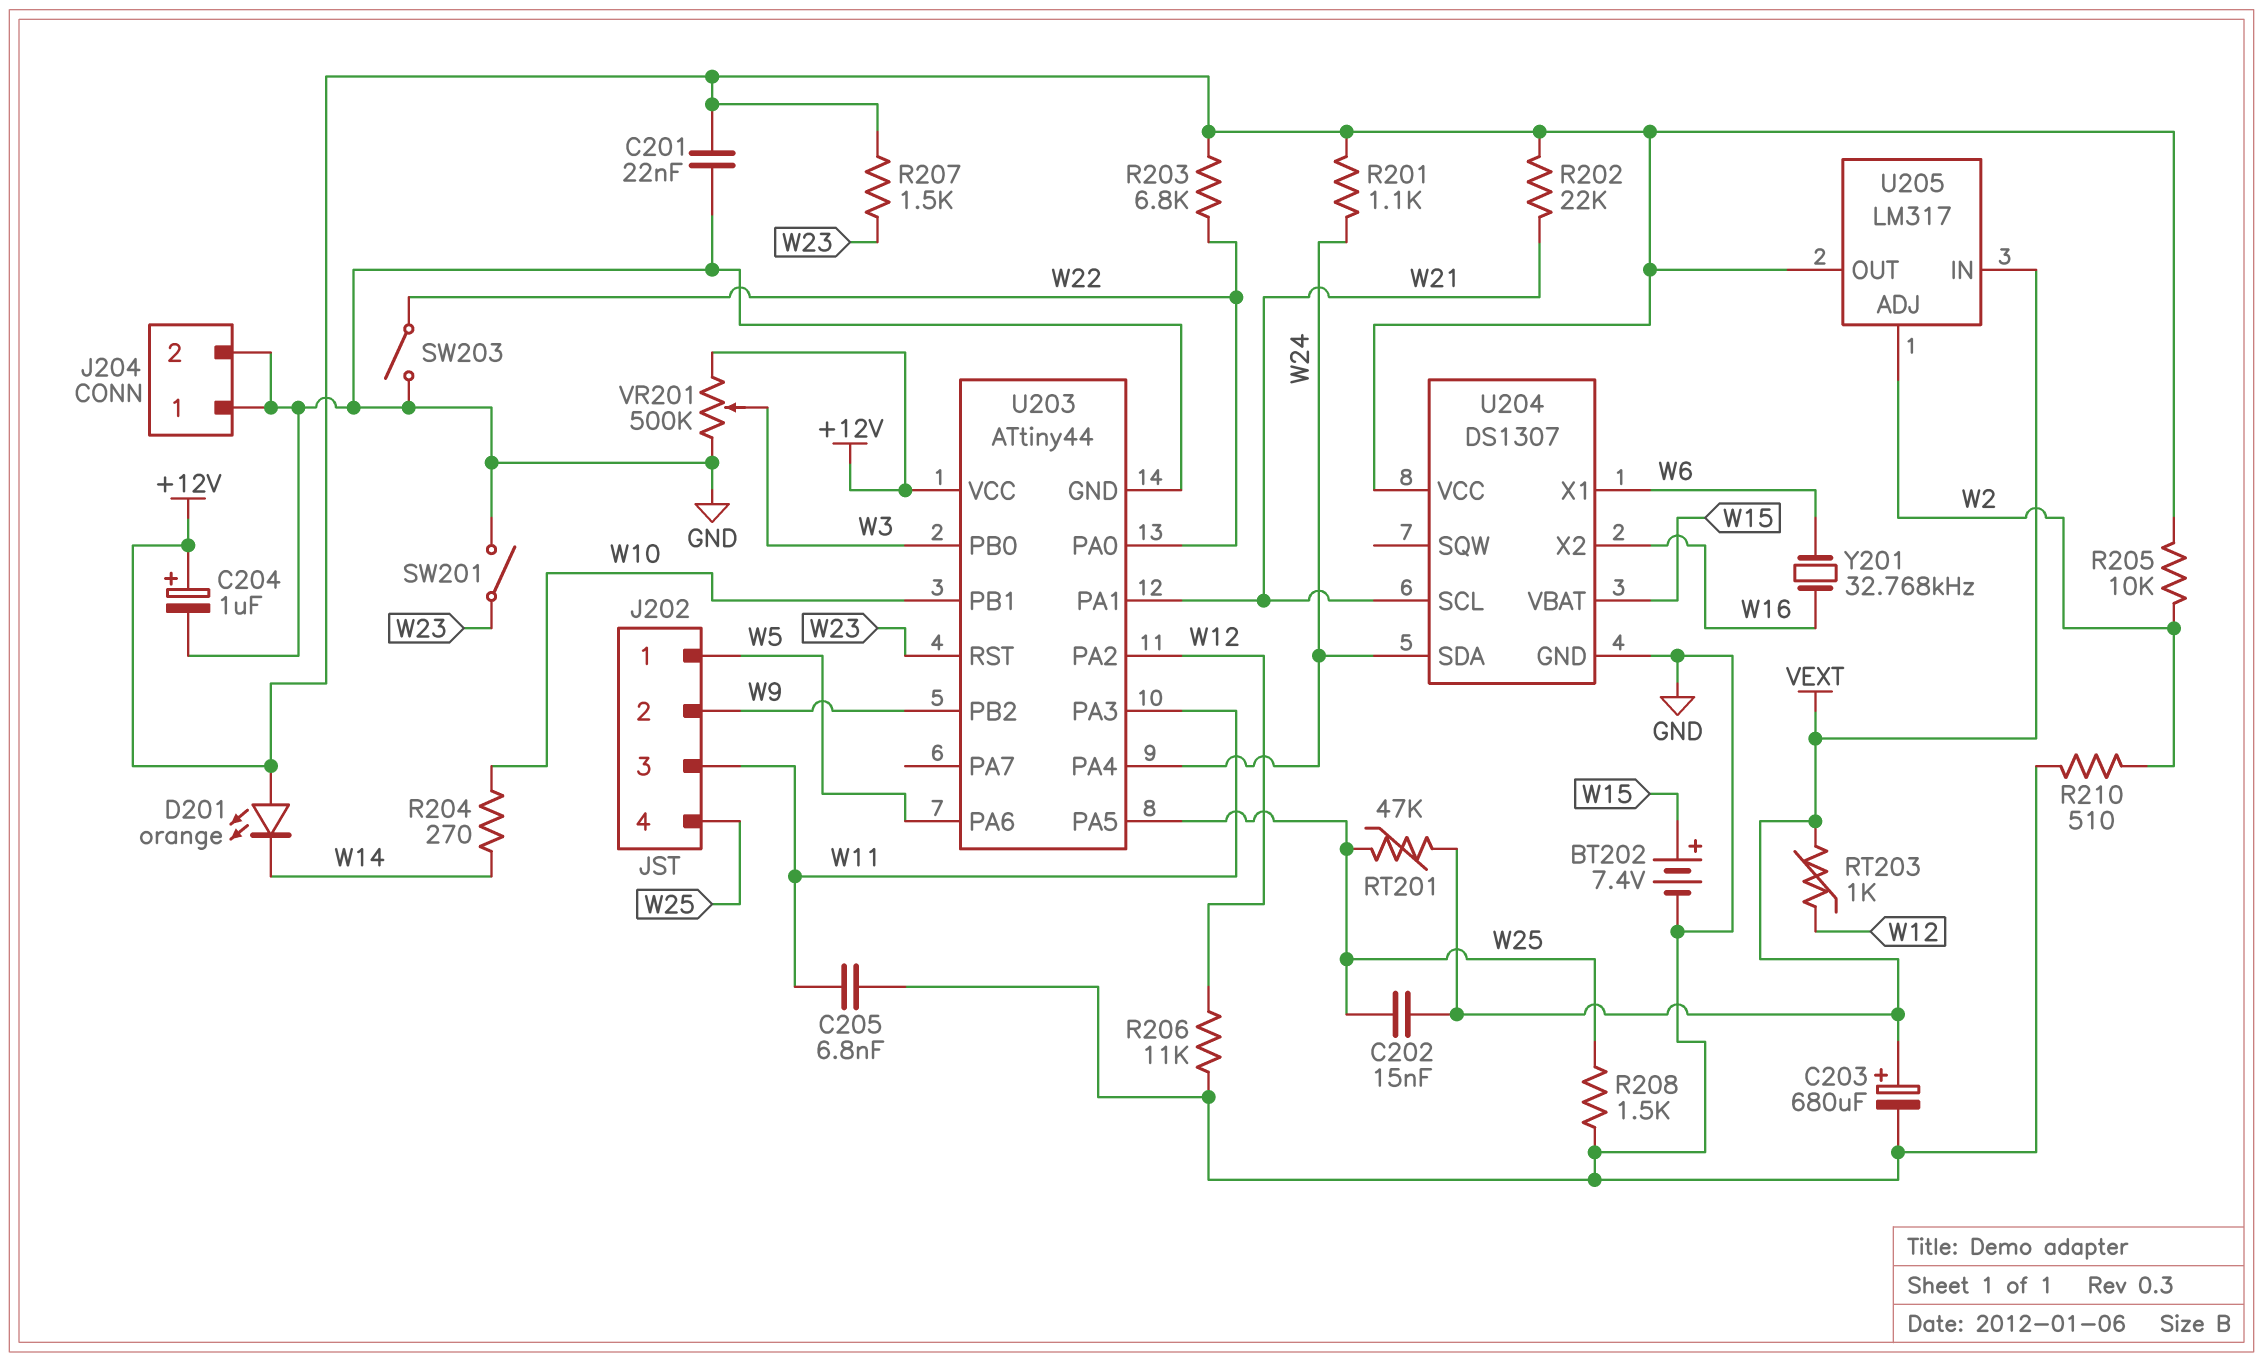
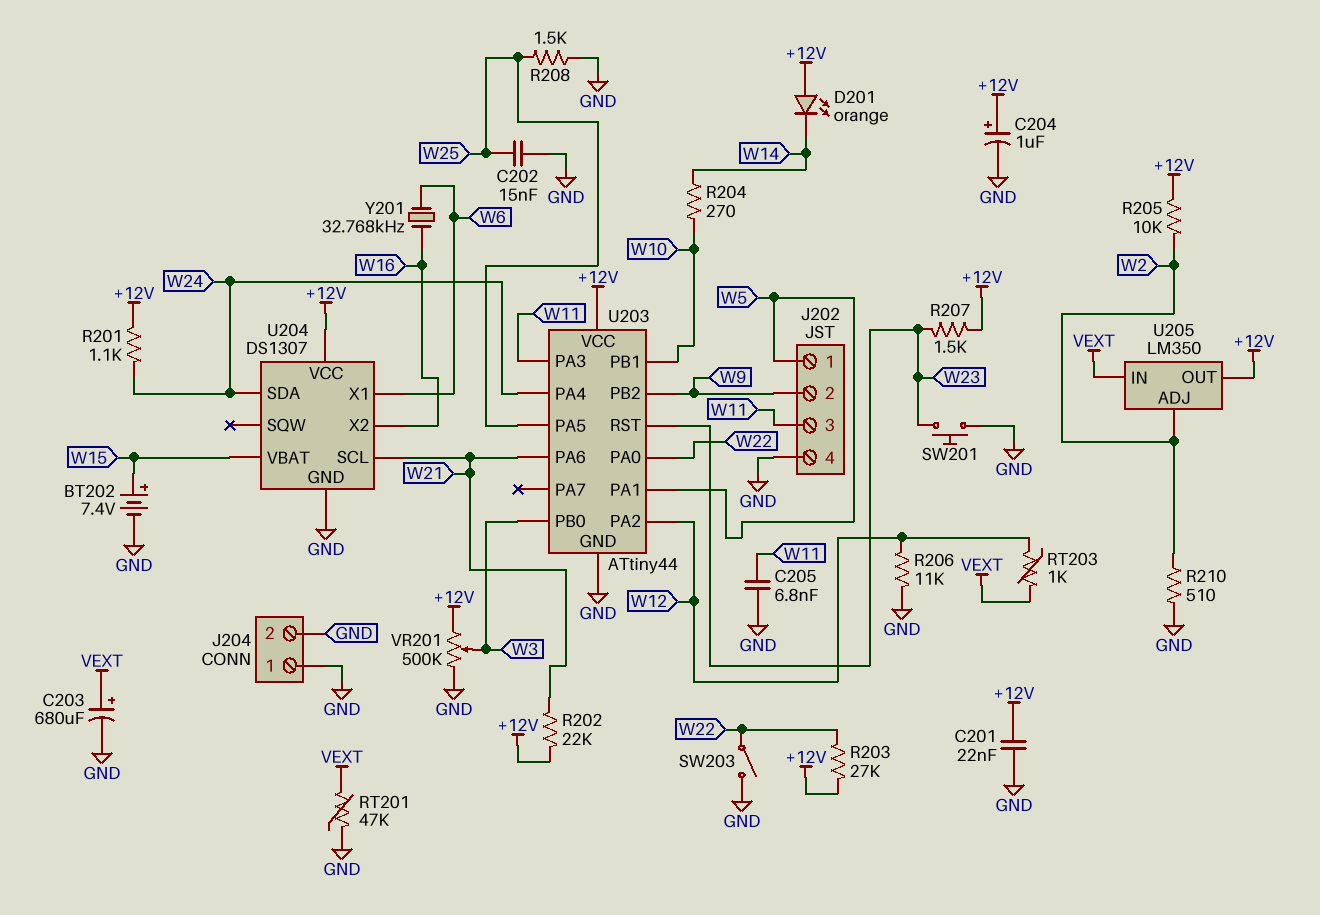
C202: 15nF (VEXT, W25) -> 15nF (GND, W25)
J202 pin 4: W25 -> GND
R203: 6.8k (+12V, W22) -> 27k (+12V, W22)
RT201: 47k (VEXT, W25) -> 47k (GND, VEXT)
SW201: switch (GND, W23) -> button (GND, W23)
U203 pin PA1: W21 -> W5
U203 pin PA6: W5 -> W21
U205: LM317 -> LM350

